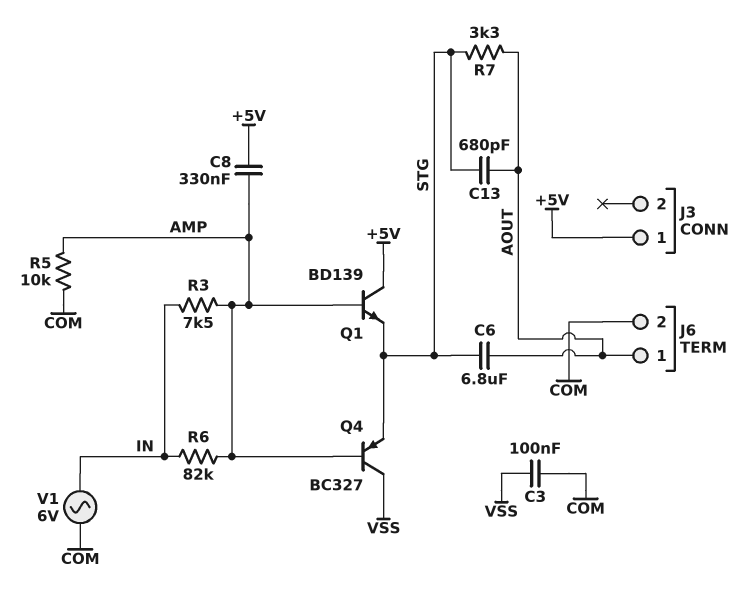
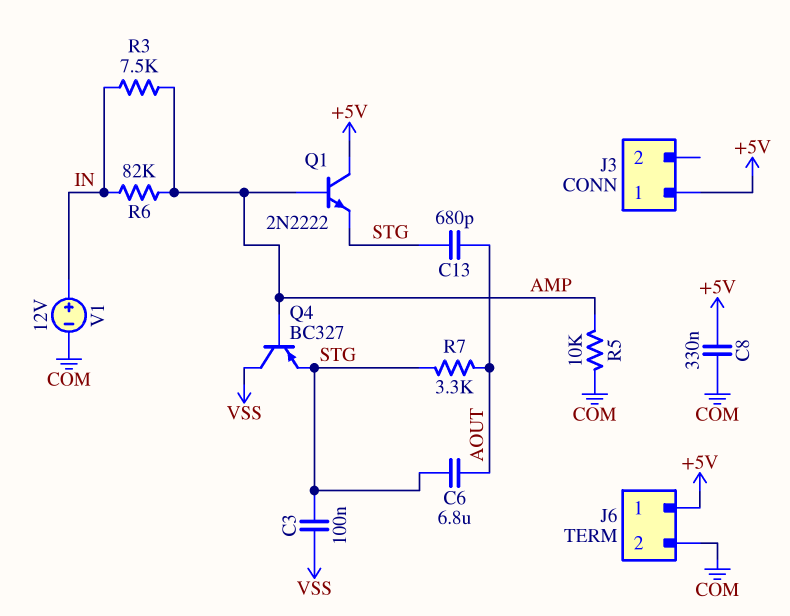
C3: 100nF (COM, VSS) -> 100nF (STG, VSS)
C8: 330nF (+5V, AMP) -> 330nF (+5V, COM)
J6 pin 1: AOUT -> +5V
Q1: NPN BD139 (B AMP, C +5V, E STG) -> NPN 2N2222 (B AMP, C +5V, E STG)
V1: AC 6V (COM, IN) -> 12V (plus IN, minus COM)

